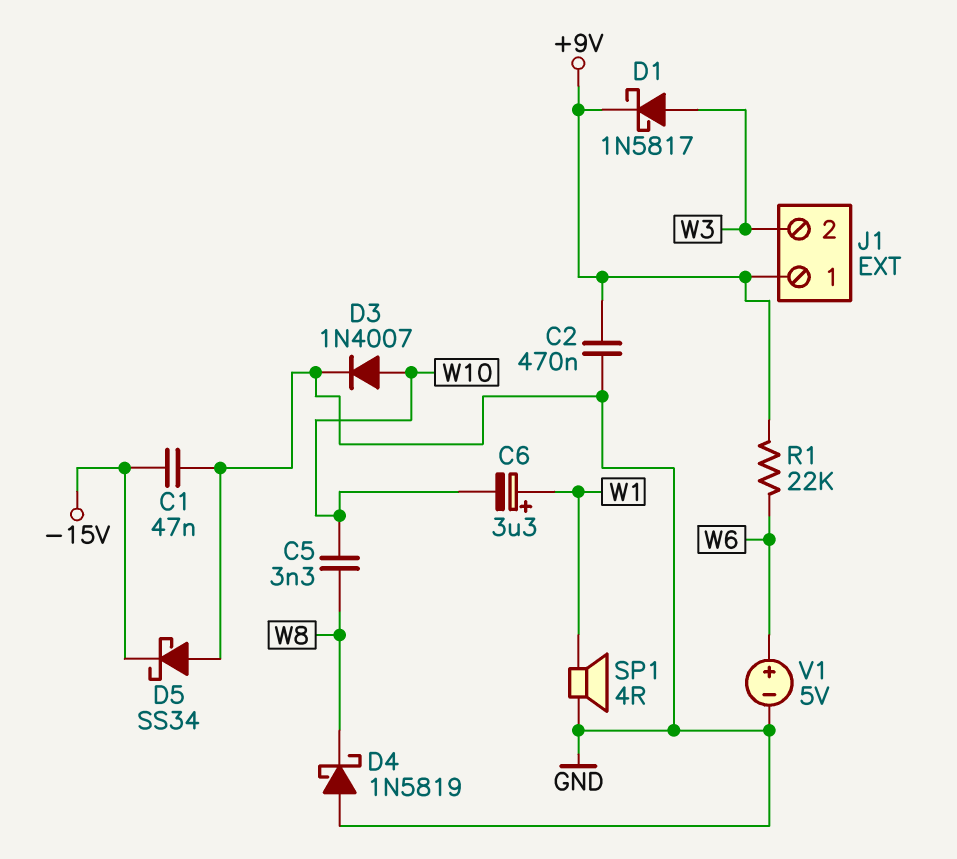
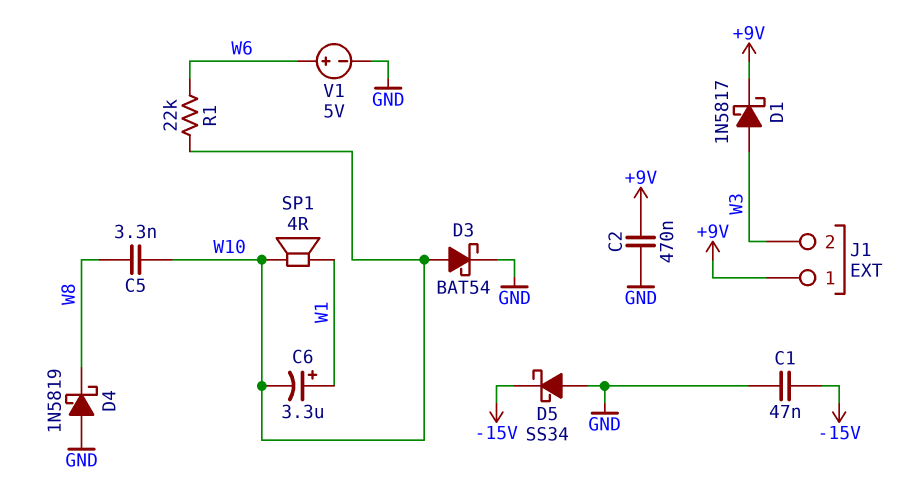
D3: diode 1N4007 (A W10, K GND) -> schottky BAT54 (A W10, K GND)
R1: 22k (+9V, W6) -> 22k (W6, W10)
SP1: speaker 4R (GND, W1) -> speaker 4R (W1, W10)

